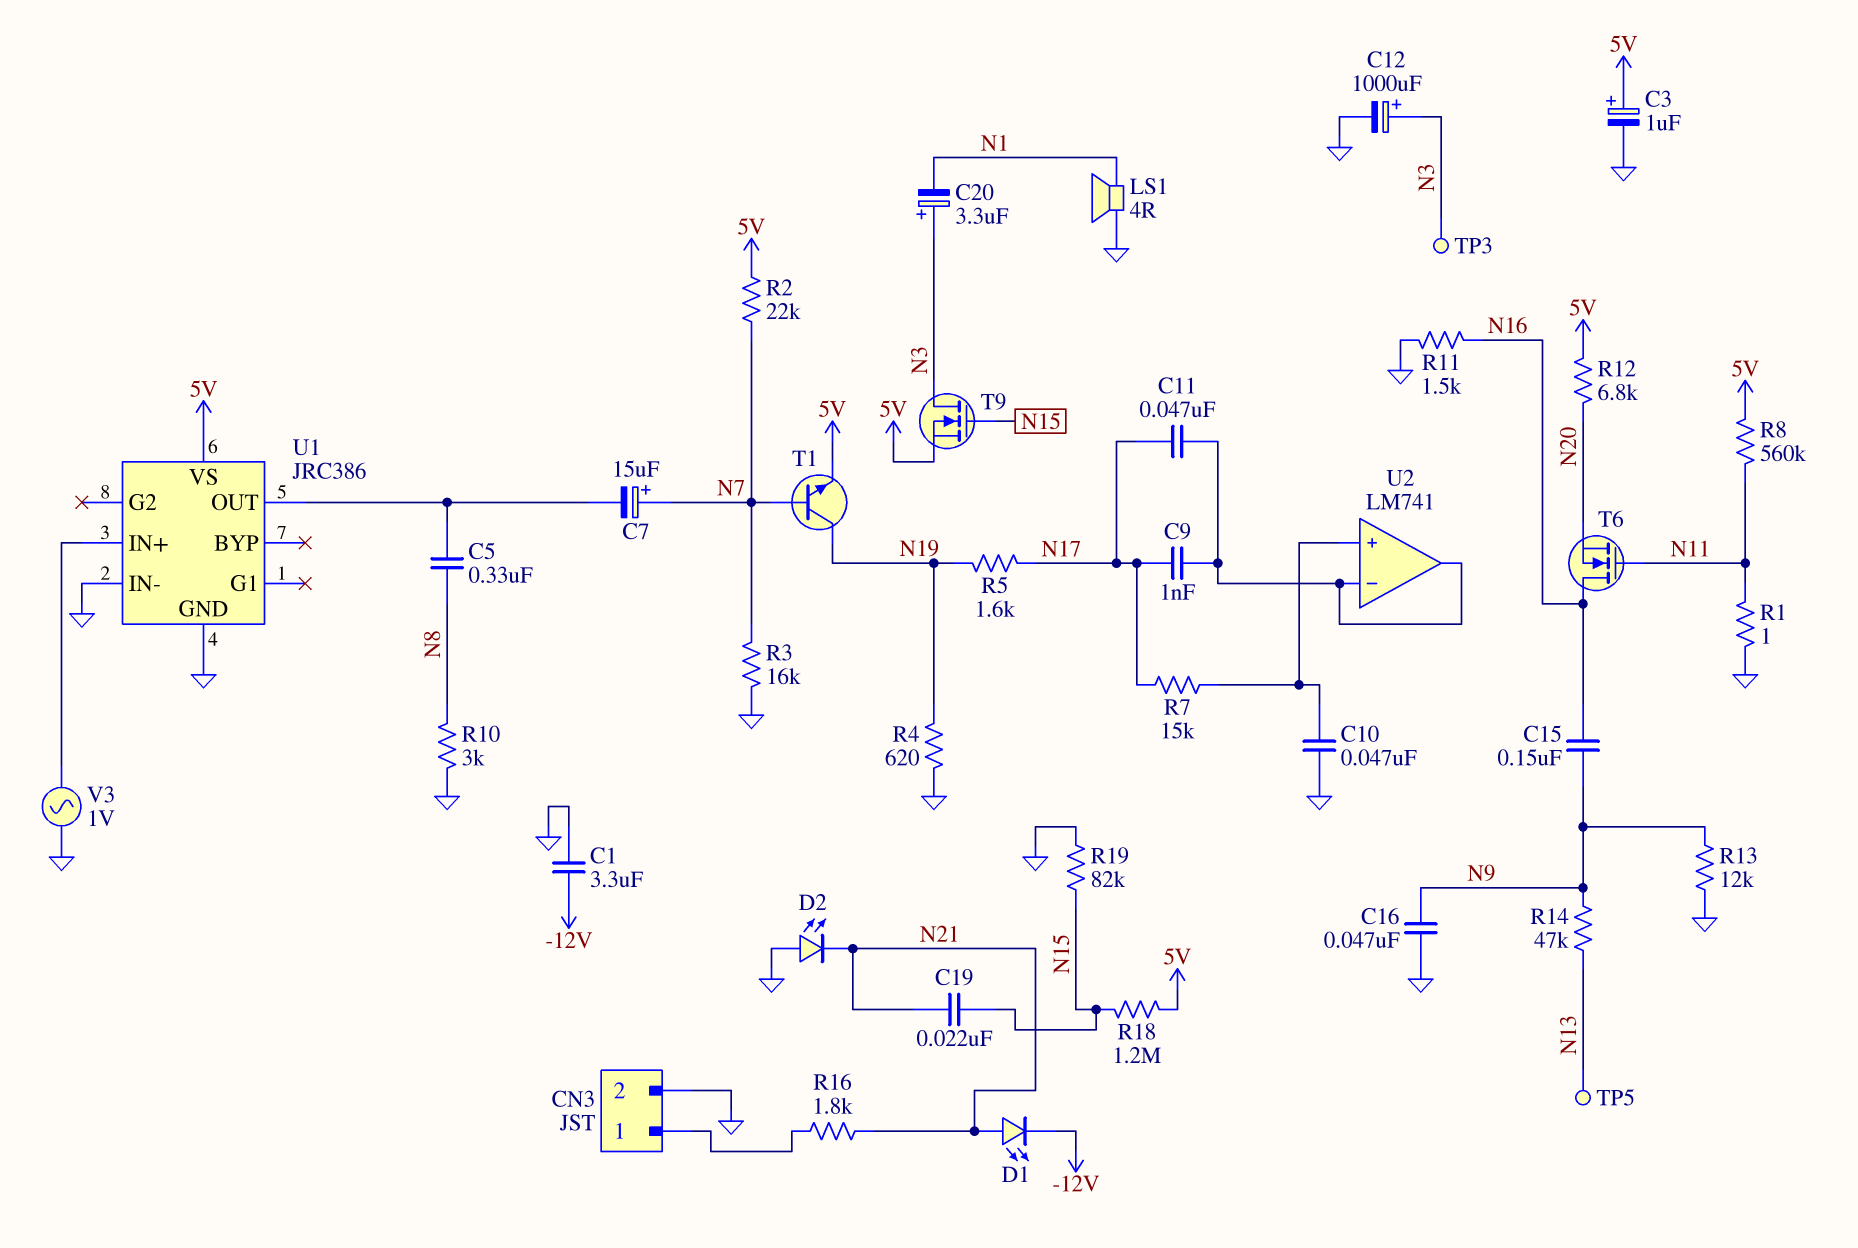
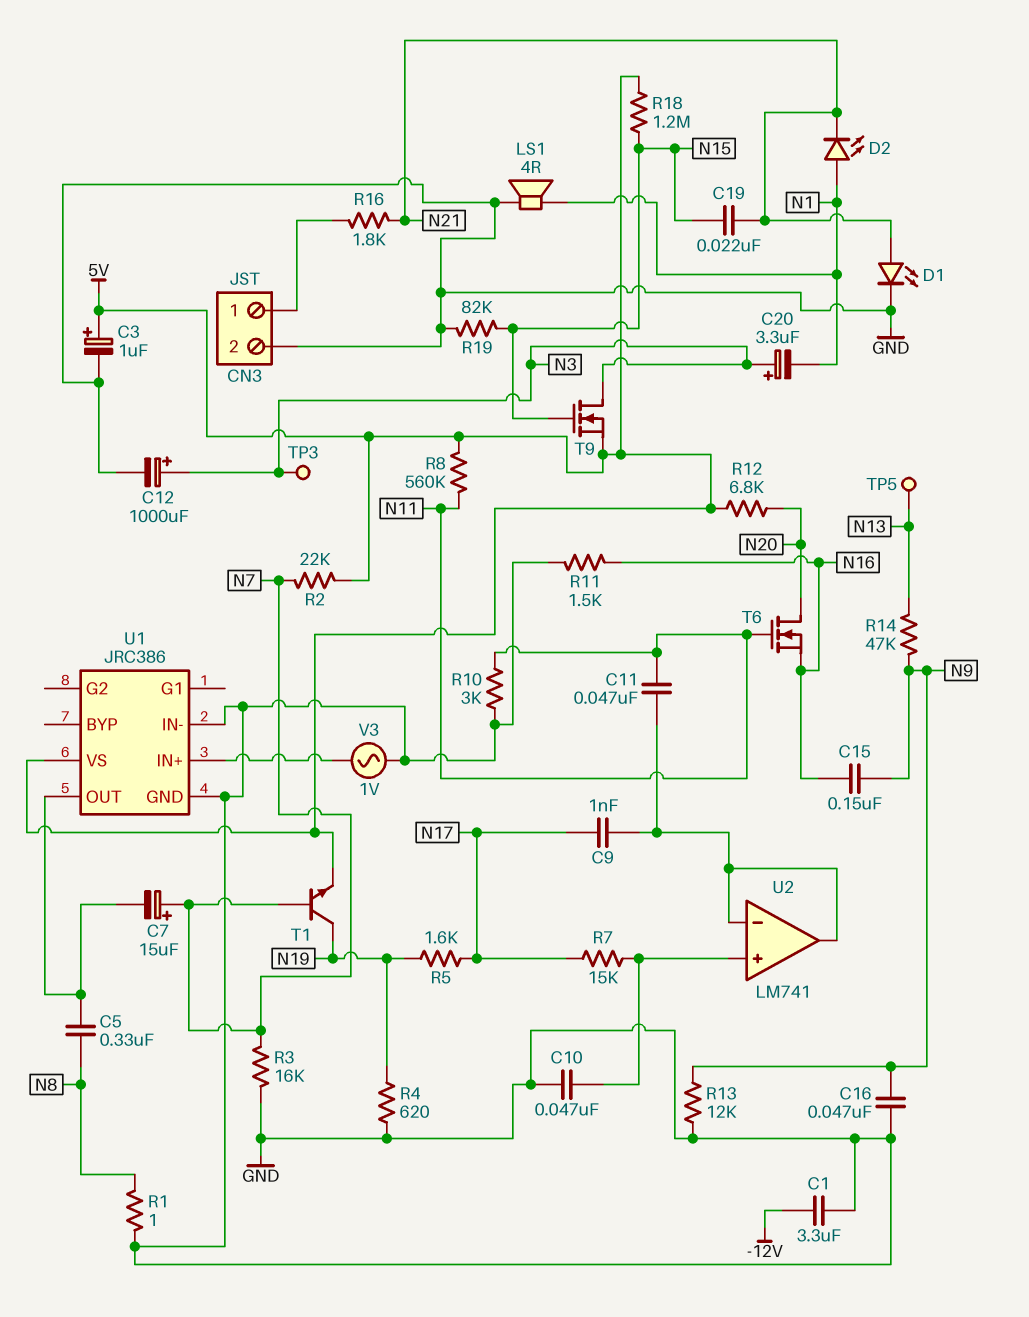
C11: 47nF (N17, U2/in-) -> 47nF (N11, U2/in-)
D1: LED (A N21, K -12V) -> LED (A N21, K GND)
D2: LED (A GND, K N21) -> LED (A N1, K N21)
R1: 1 (GND, N11) -> 1 (GND, N8)
R10: 3k (GND, N8) -> 3k (GND, N11)
T6: NMOS (G N11, D N16, S N20) -> NMOS (G N11, D N20, S N16)

